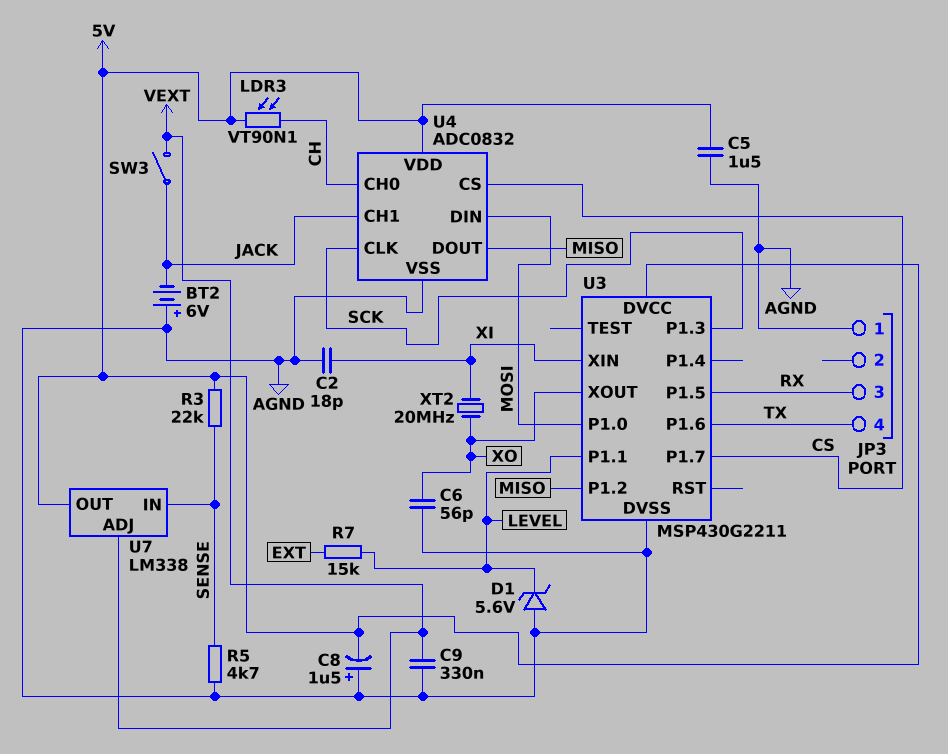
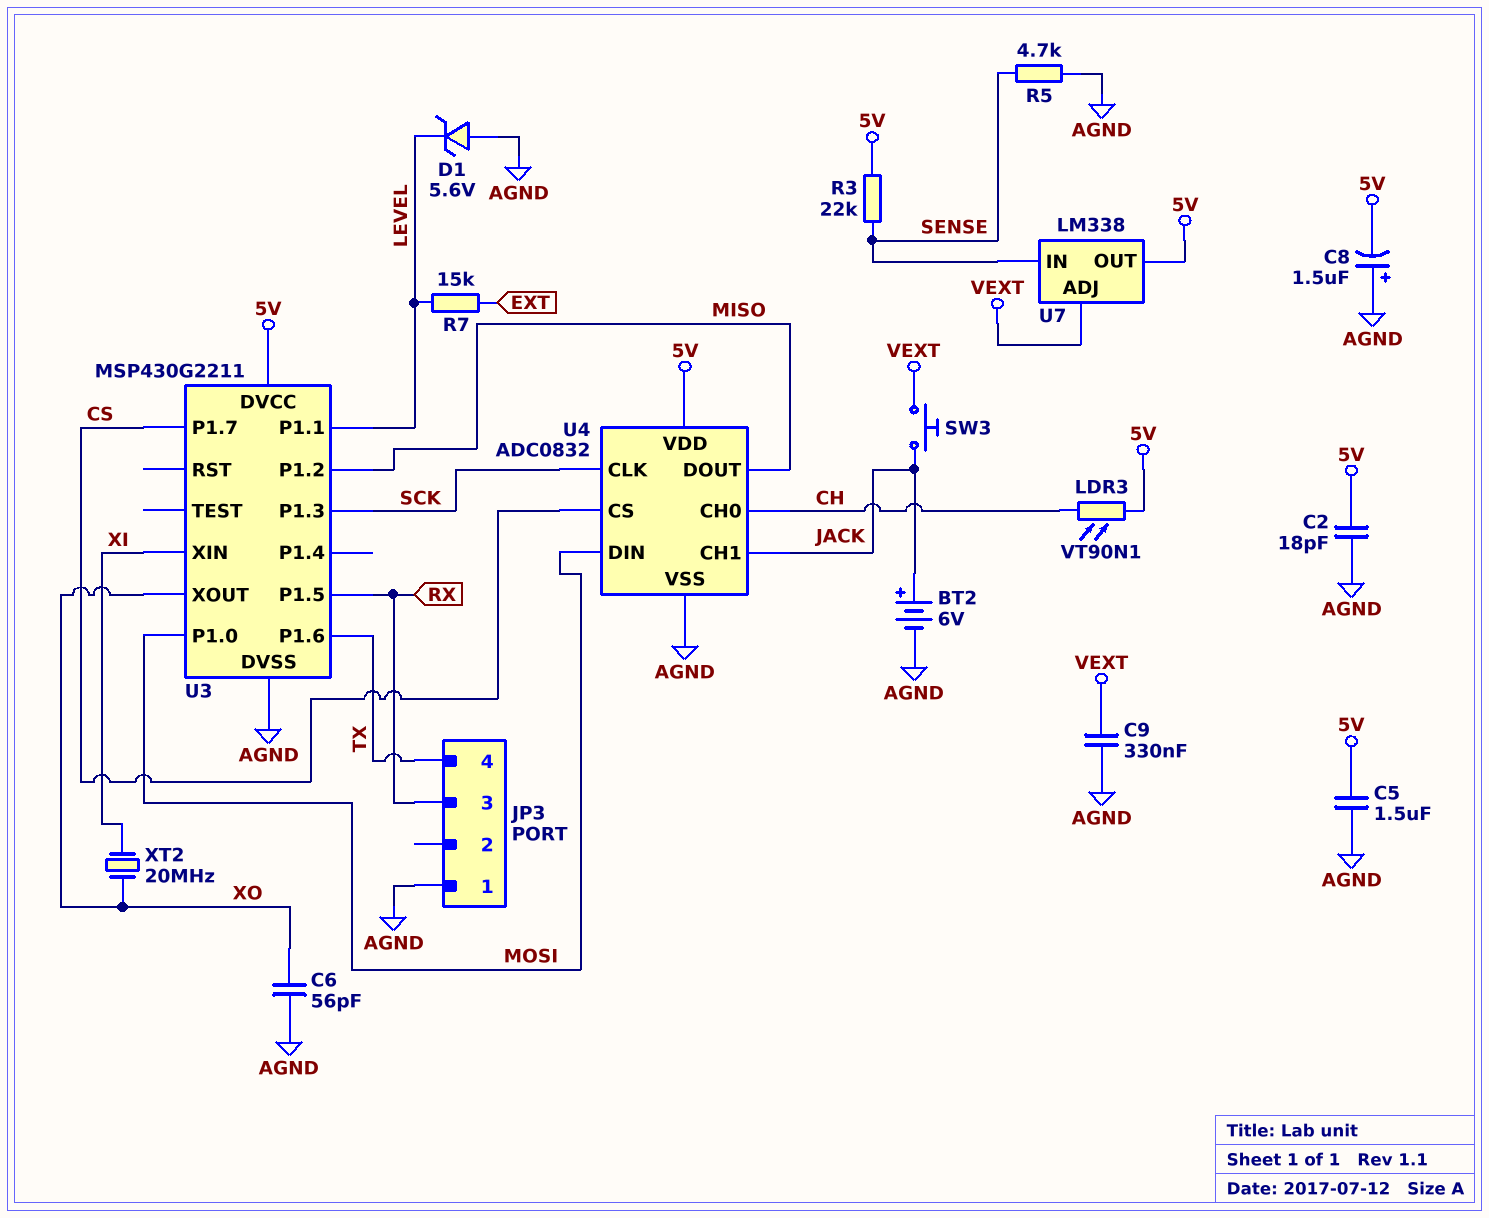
BT2: 6V (plus AGND, minus JACK) -> 6V (plus JACK, minus AGND)
C2: 18pF (AGND, XI) -> 18pF (5V, AGND)
SW3: switch (JACK, VEXT) -> button (JACK, VEXT)

